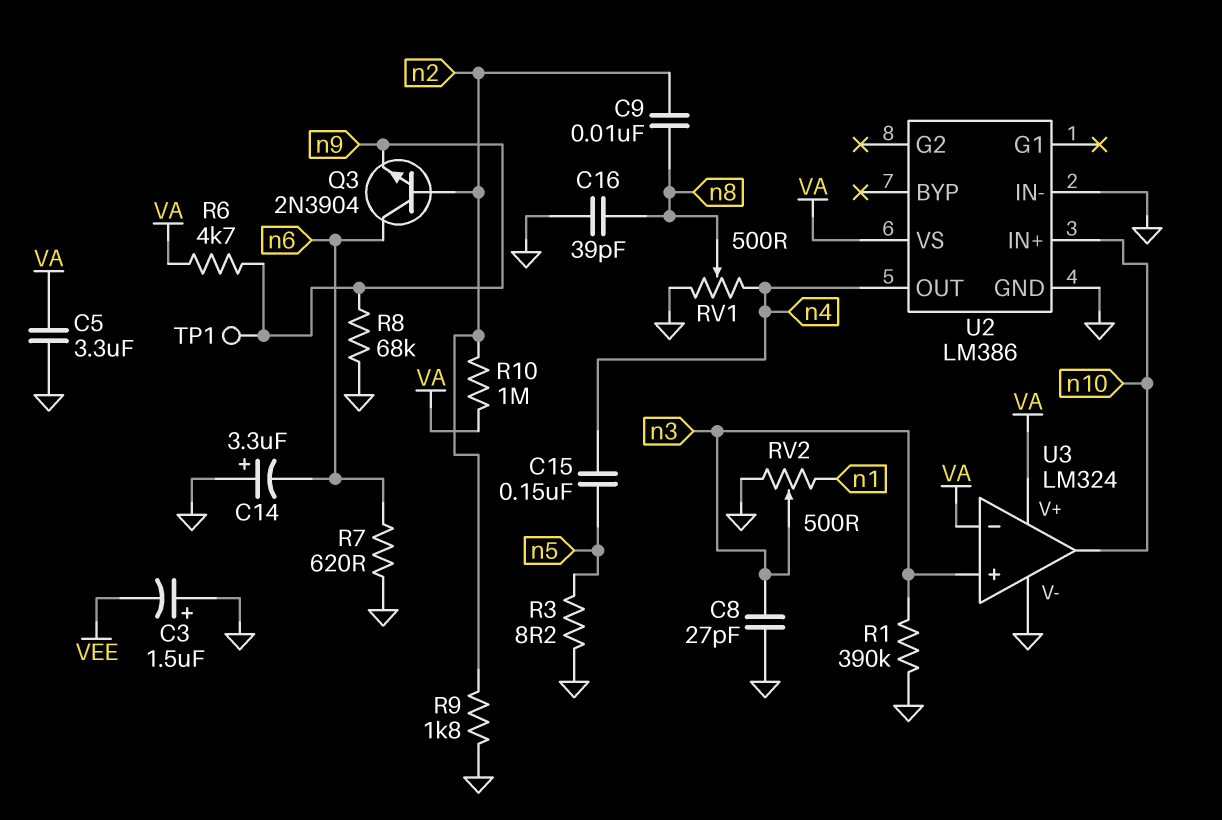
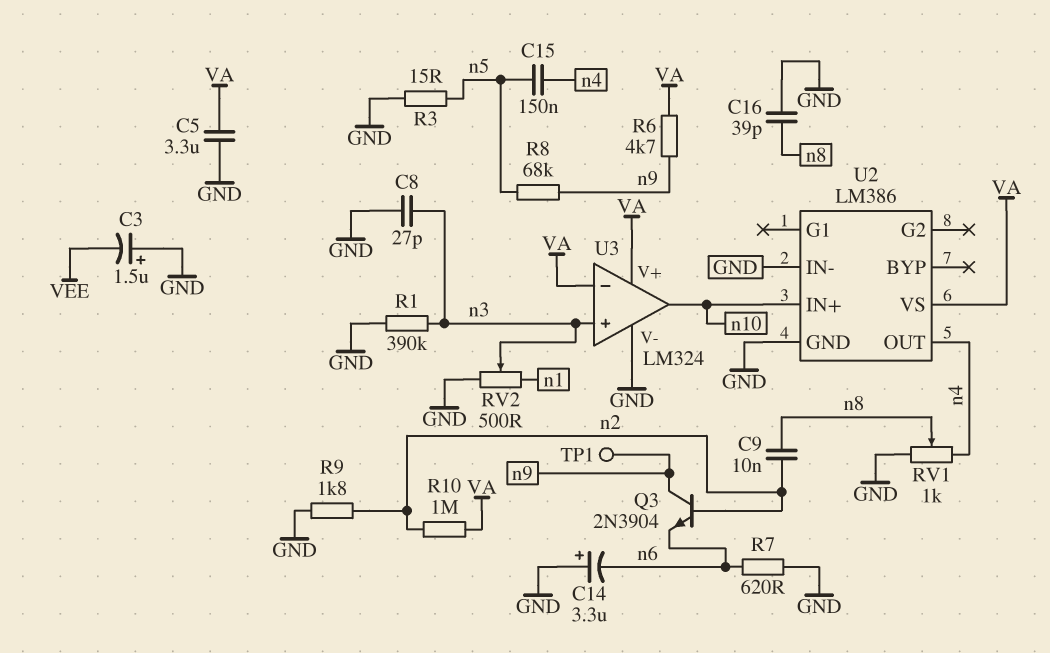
Q3: NPN 2N3904 (B n2, C n6, E n9) -> NPN 2N3904 (B n2, C n9, E n6)
R3: 8.2 (GND, n5) -> 15 (GND, n5)
R8: 68k (GND, n9) -> 68k (n5, n9)
RV1: 500 (GND, n4, wiper n8) -> 1k (GND, n4, wiper n8)

